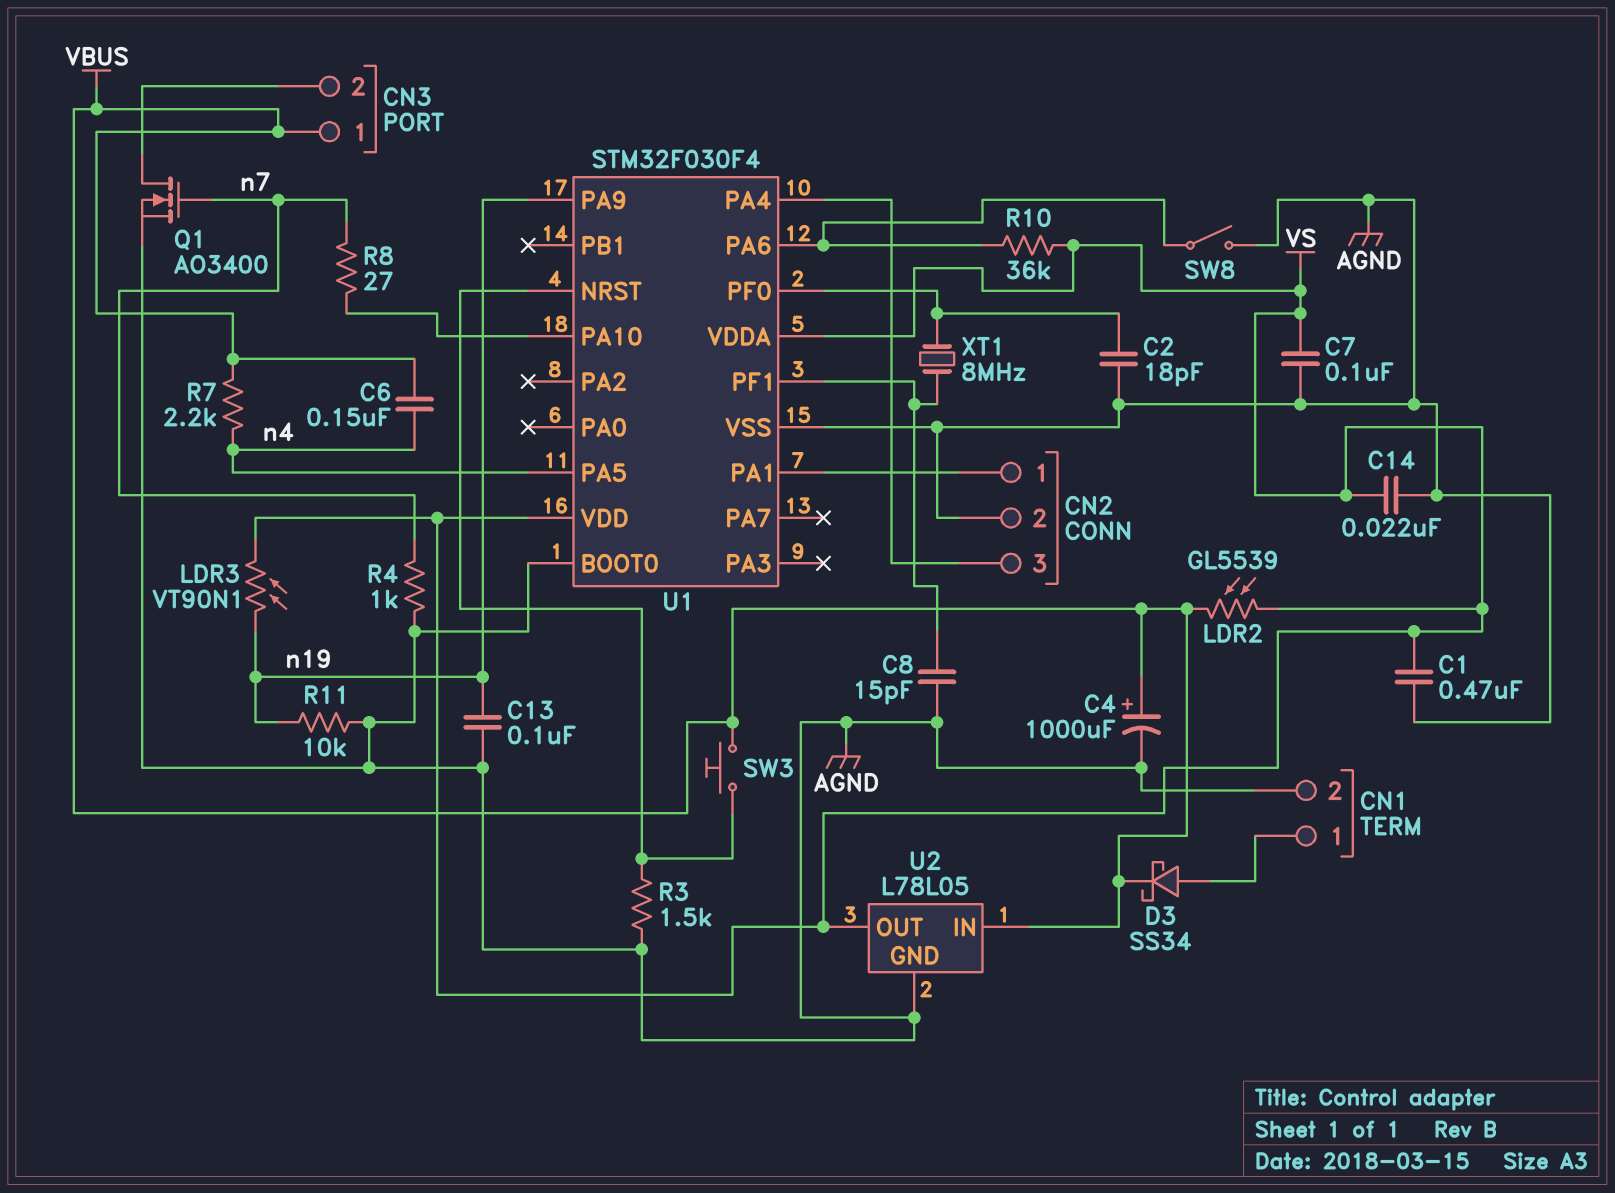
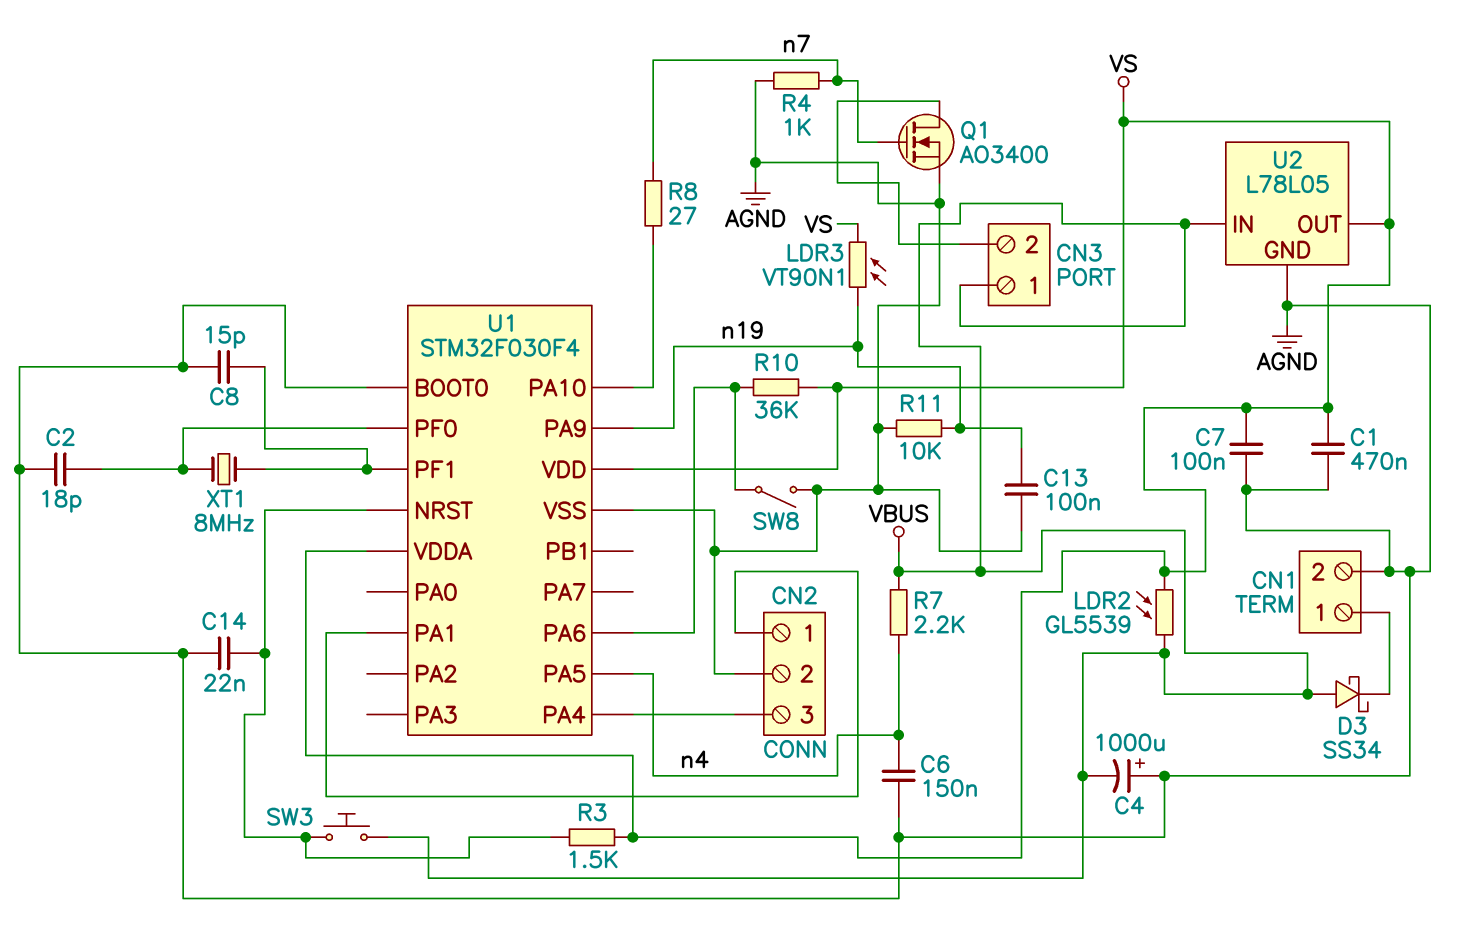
C4: 1000uF (plus VBUS, minus AGND) -> 1000uF (plus AGND, minus VBUS)
C6: 150nF (VBUS, n4) -> 150nF (AGND, n4)
C14: 22nF (AGND, VS) -> 22nF (AGND, U1/NRST)
D3: schottky SS34 (A CN1/1, K VBUS) -> schottky SS34 (A VBUS, K CN1/1)
R3: 1.5k (AGND, U1/NRST) -> 1.5k (U1/NRST, VS)

